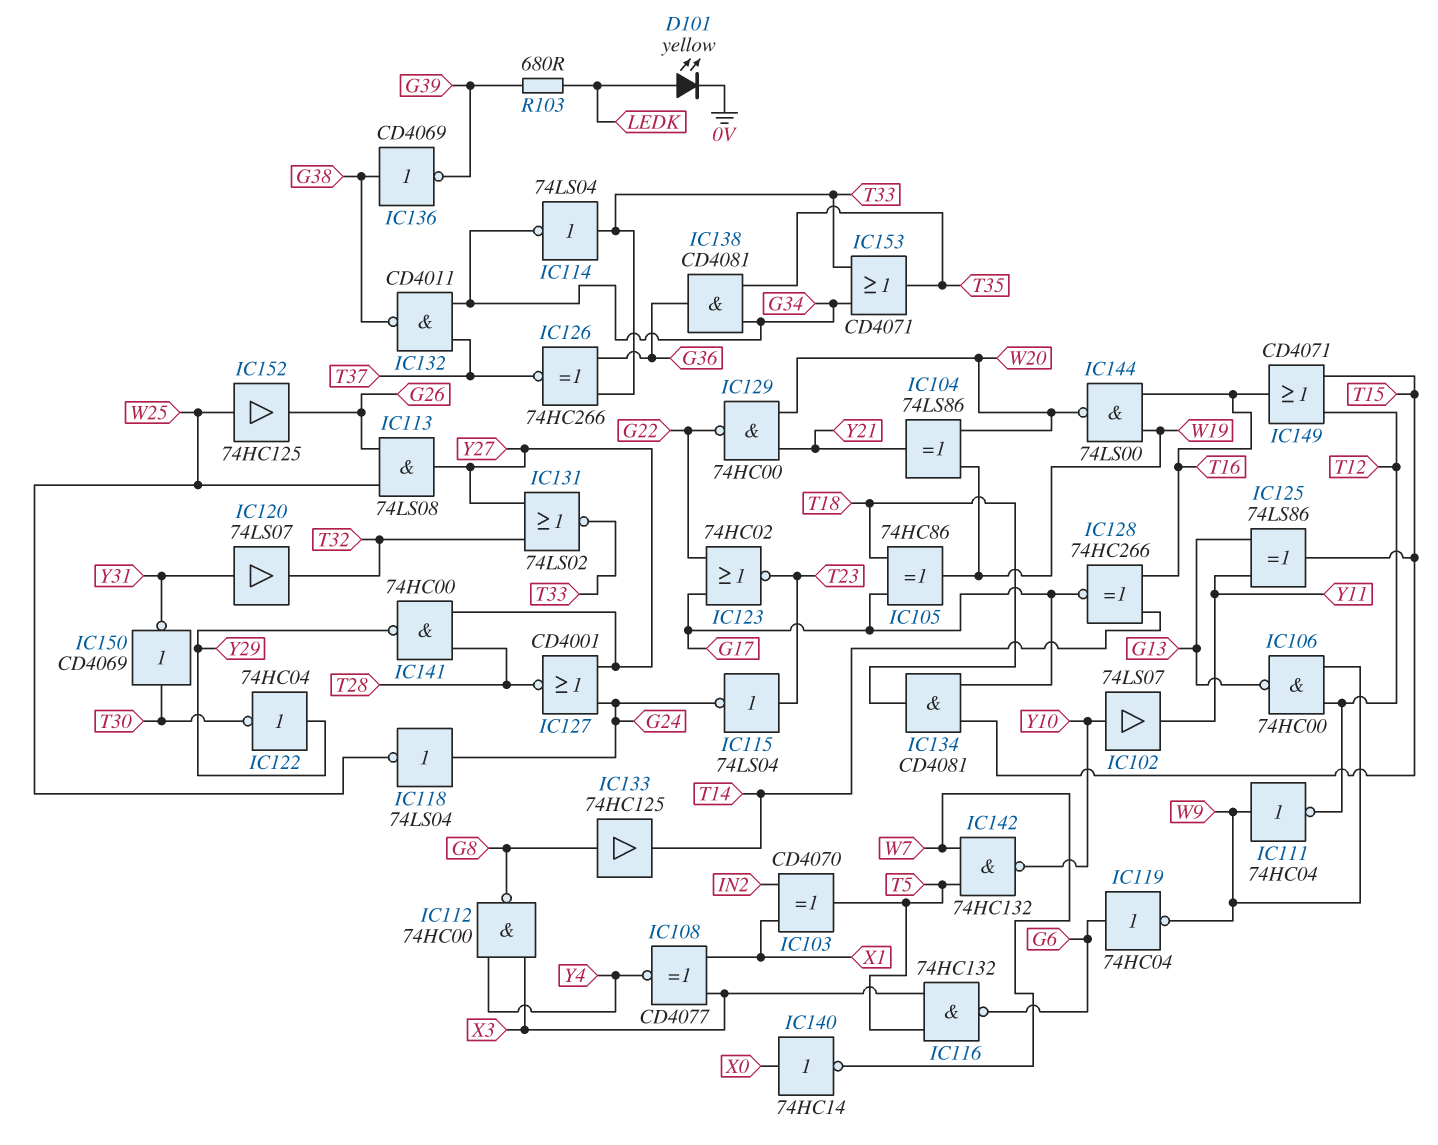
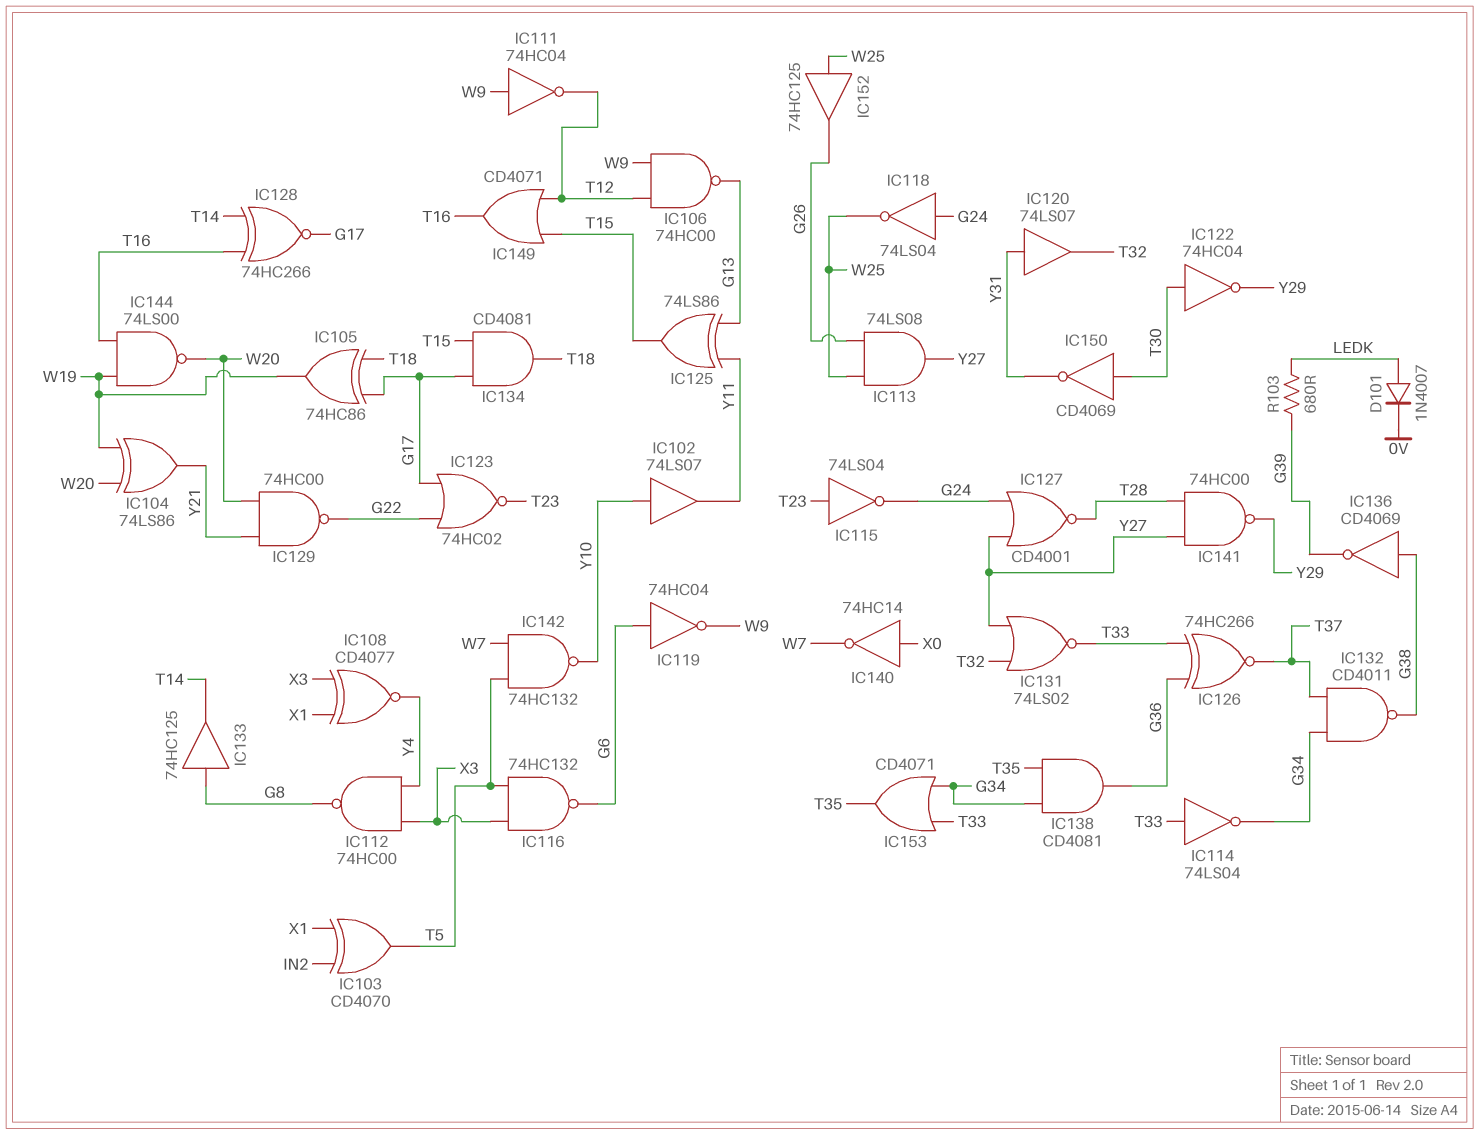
D101: LED yellow (A LEDK, K 0V) -> diode 1N4007 (A LEDK, K 0V)
IC122: NOT 74HC04 (in Y29, out T30) -> NOT 74HC04 (in T30, out Y29)

